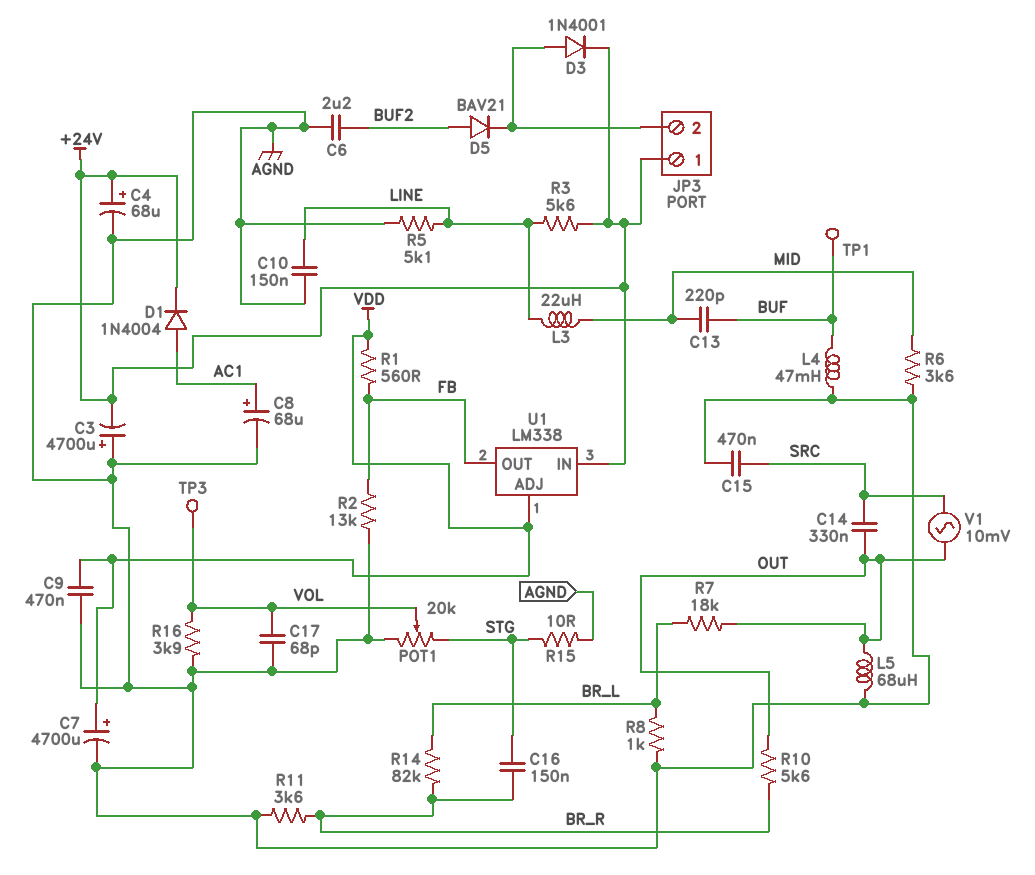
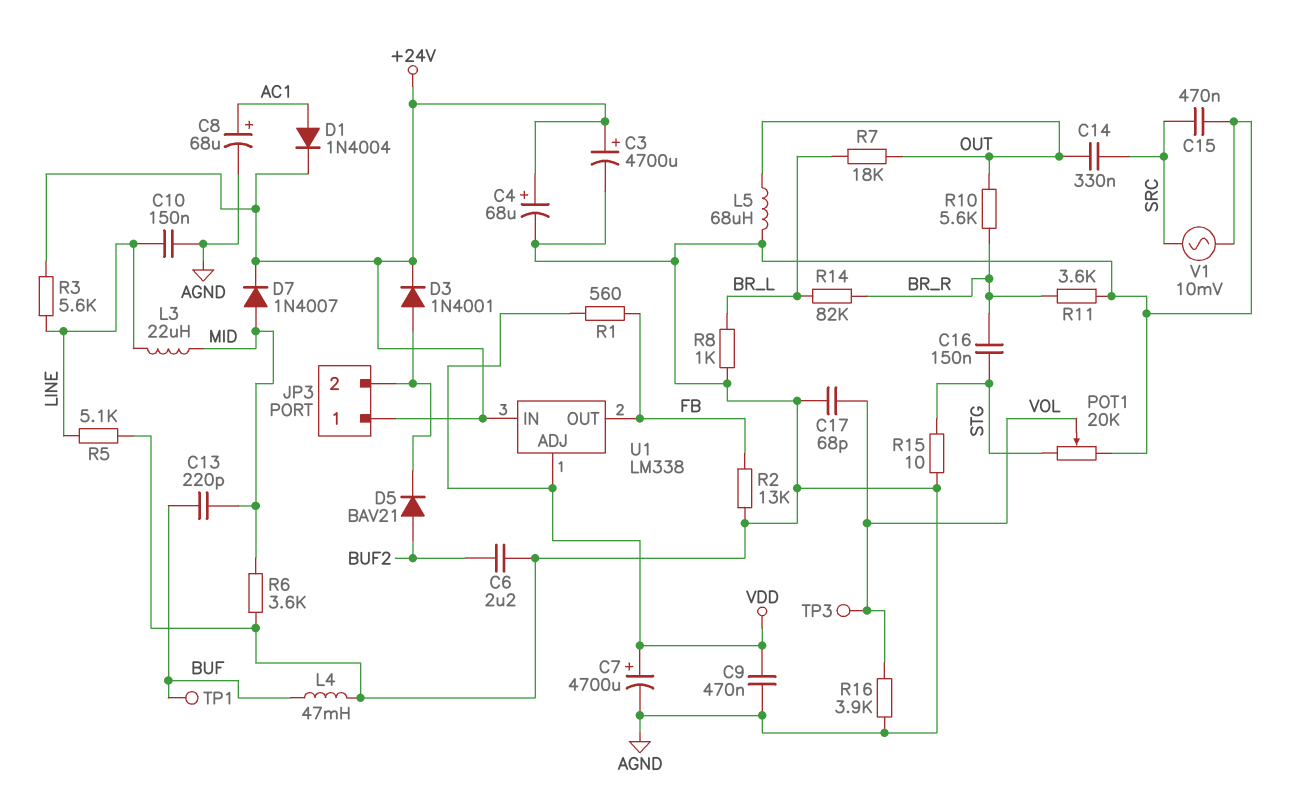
C3: 4700uF (plus AGND, minus +24V) -> 4700uF (plus +24V, minus AGND)
D7: none -> diode 1N4007 (A MID, K +24V)
V1: AC 10mV (OUT, SRC) -> AC 10mV (AGND, SRC)

